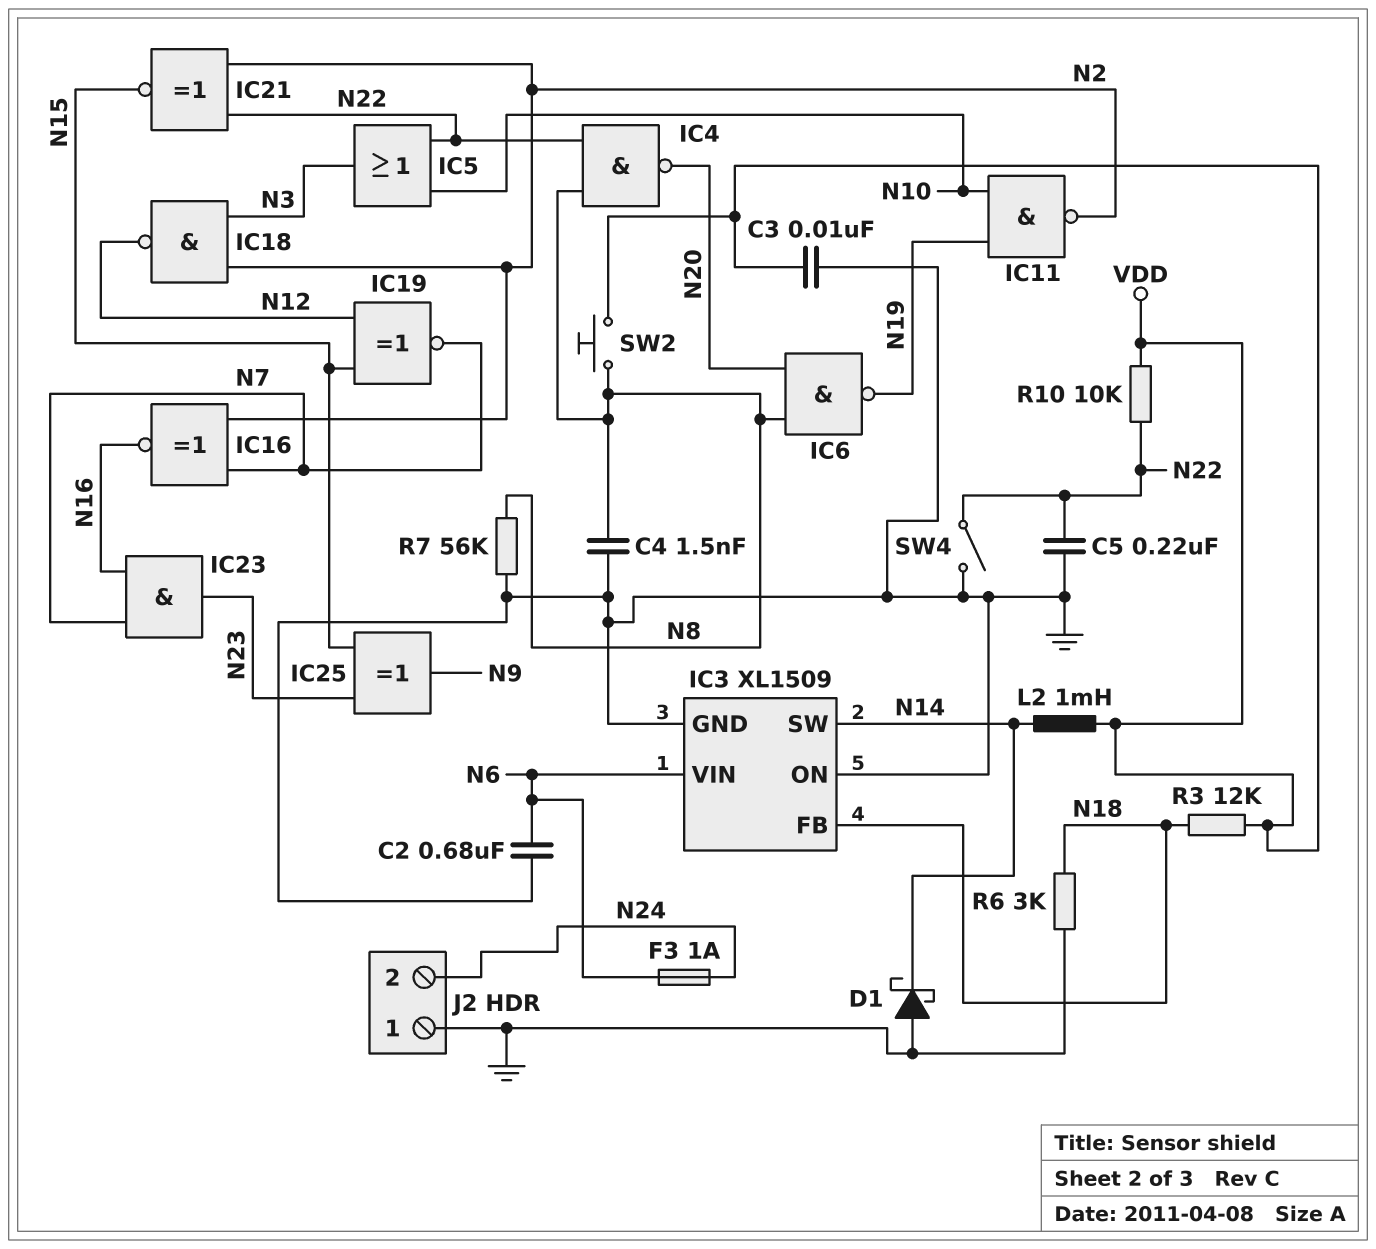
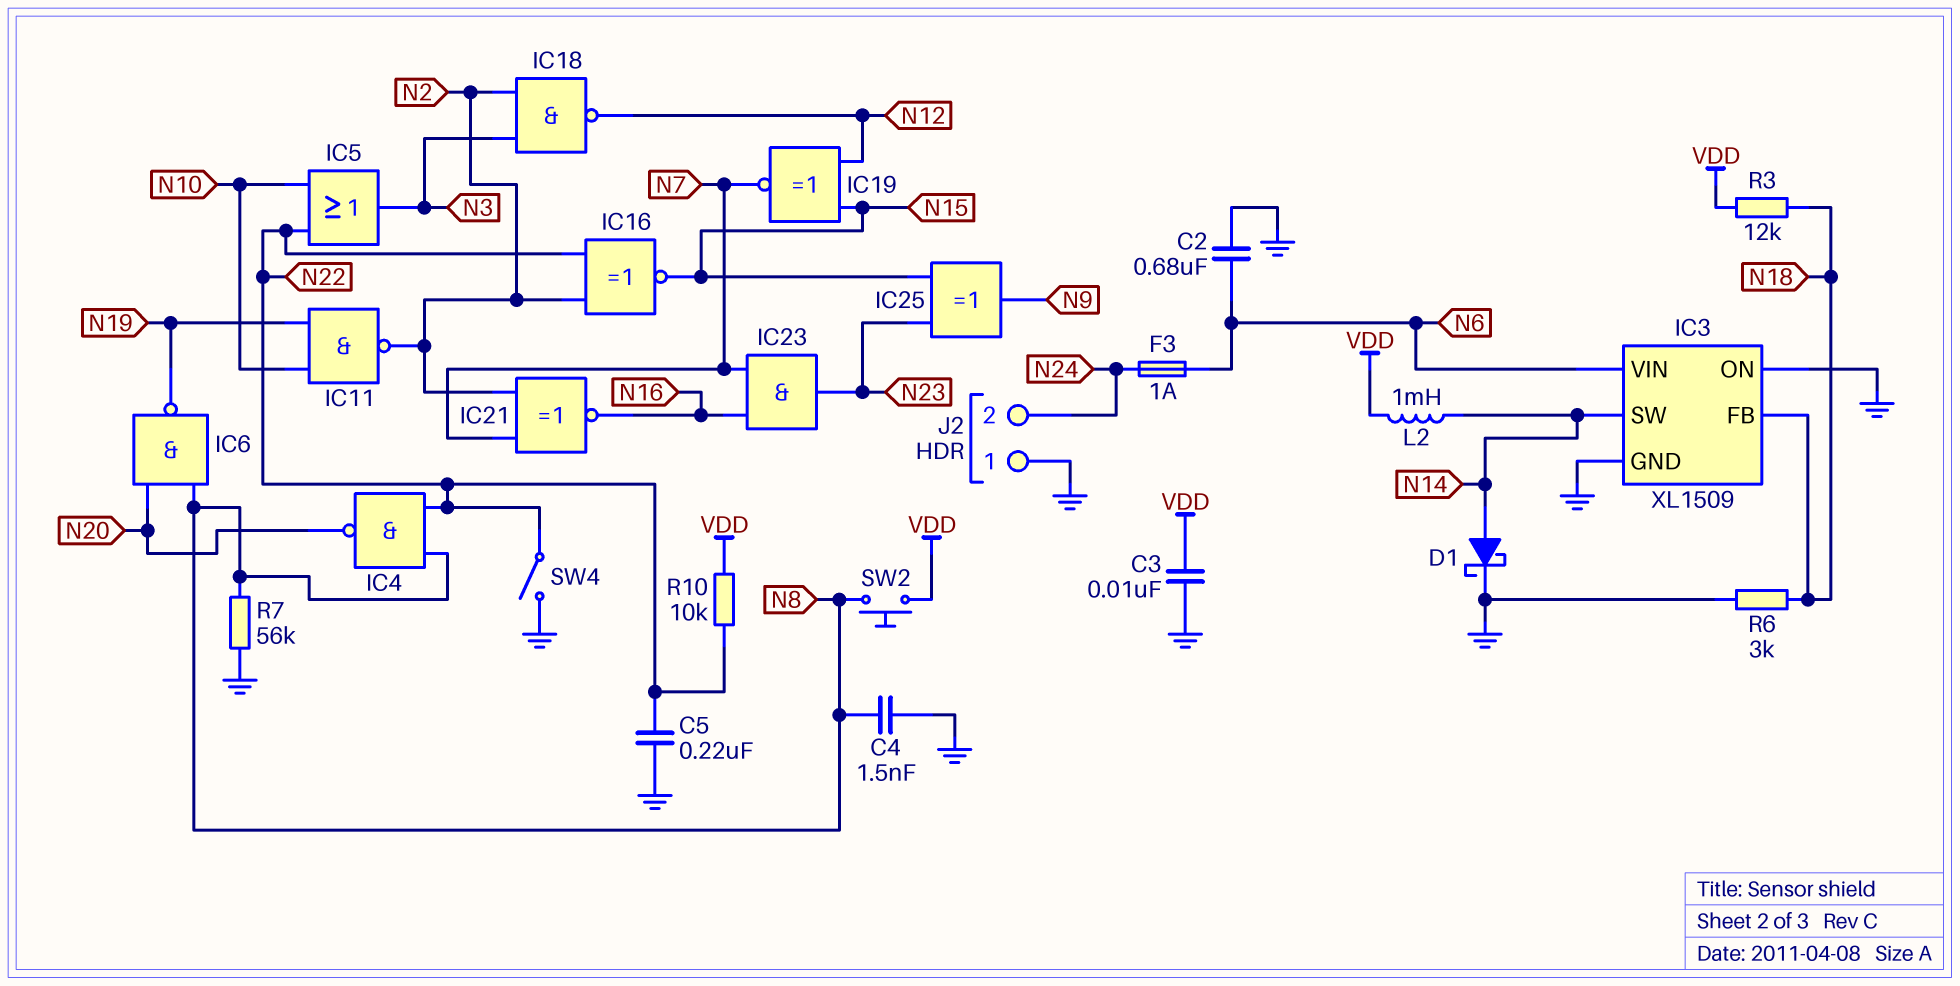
D1: schottky (A GND, K N14) -> schottky (A N14, K GND)
IC16: XNOR (in N2, in N7, out N16) -> XNOR (in N2, in N22, out N15)
IC21: XNOR (in N2, in N22, out N15) -> XNOR (in N2, in N7, out N16)

